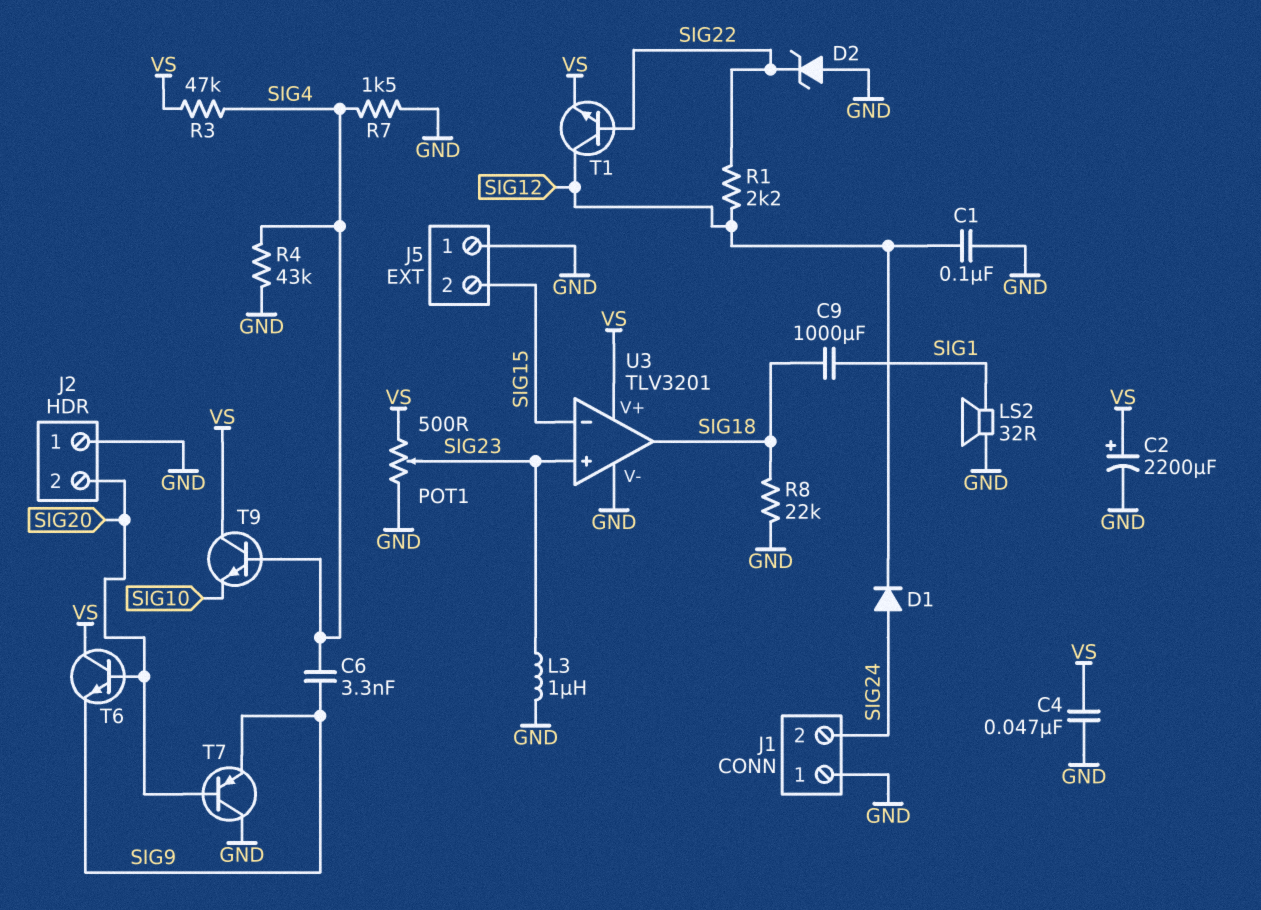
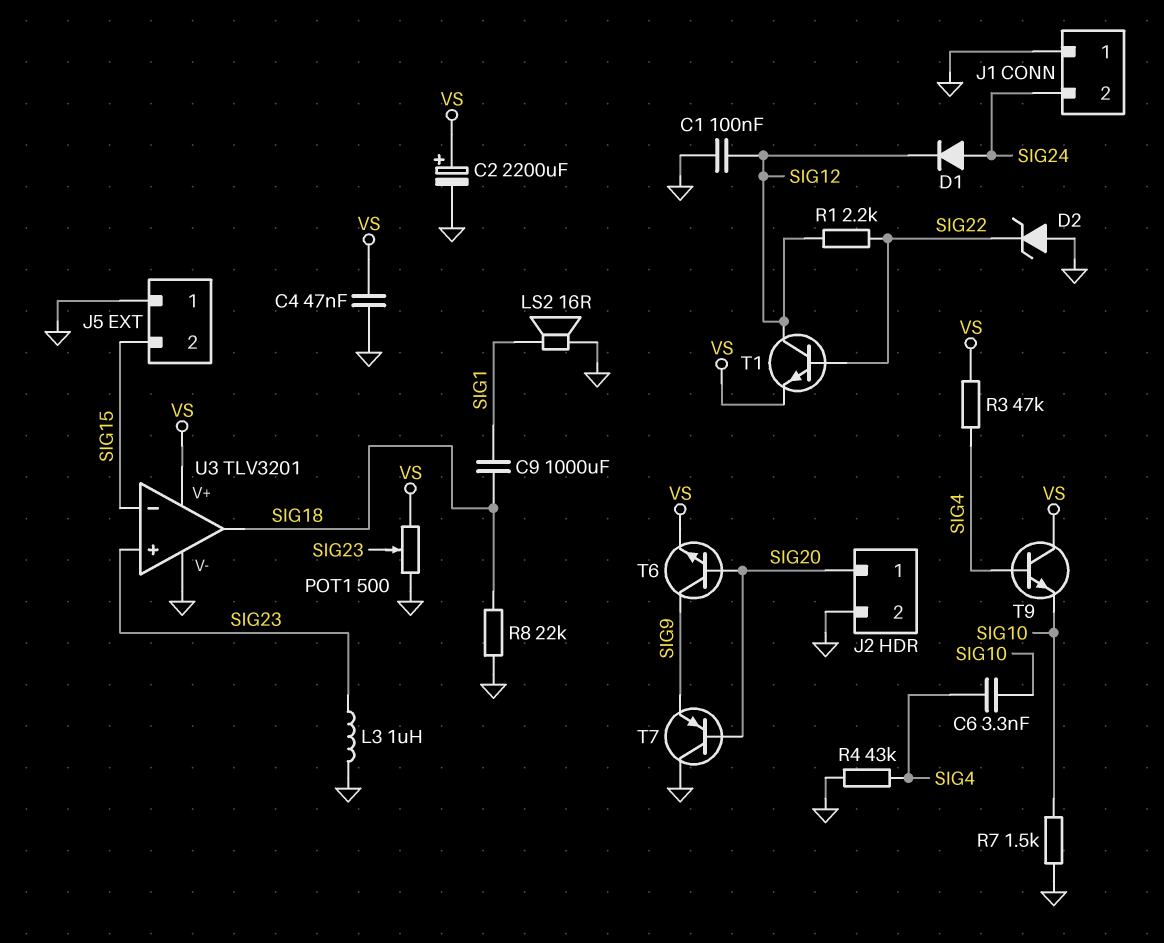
C6: 3.3nF (SIG4, SIG9) -> 3.3nF (SIG4, SIG10)
J2 pin 1: GND -> SIG20
J2 pin 2: SIG20 -> GND
LS2: speaker 32R (GND, SIG1) -> speaker 16R (GND, SIG1)
R7: 1.5k (GND, SIG4) -> 1.5k (GND, SIG10)
T6: NPN (B SIG20, C VS, E SIG9) -> NPN (B SIG20, C SIG9, E VS)

